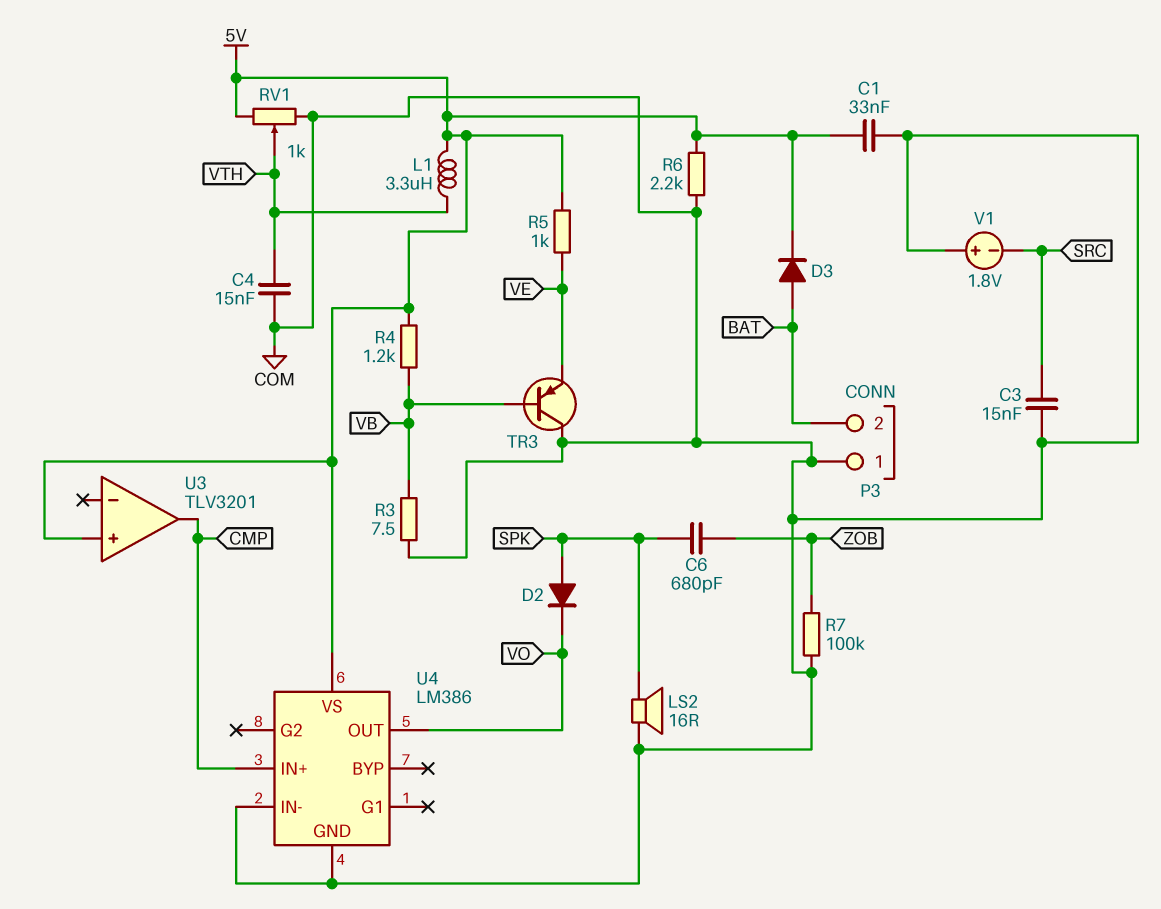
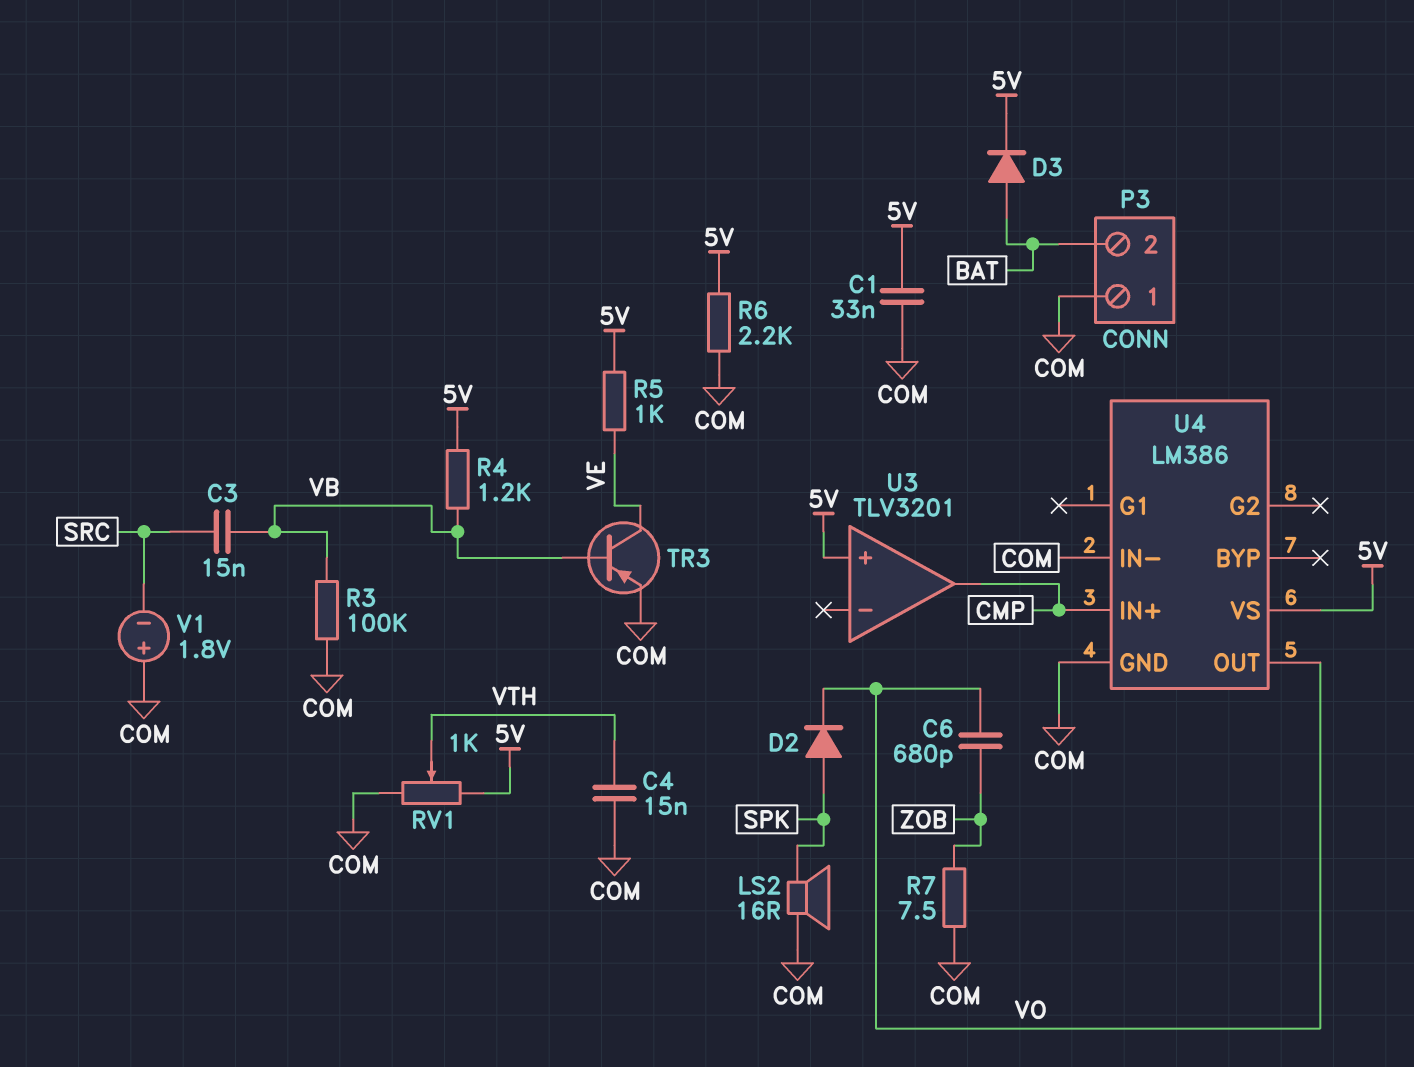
C3: 15nF (COM, SRC) -> 15nF (SRC, VB)
C6: 680pF (SPK, ZOB) -> 680pF (VO, ZOB)
L1: 3.3uH (5V, VTH) -> none
R3: 7.5 (COM, VB) -> 100k (COM, VB)
R7: 100k (COM, ZOB) -> 7.5 (COM, ZOB)
TR3: PNP (B VB, C COM, E VE) -> PNP (B VB, C VE, E COM)

